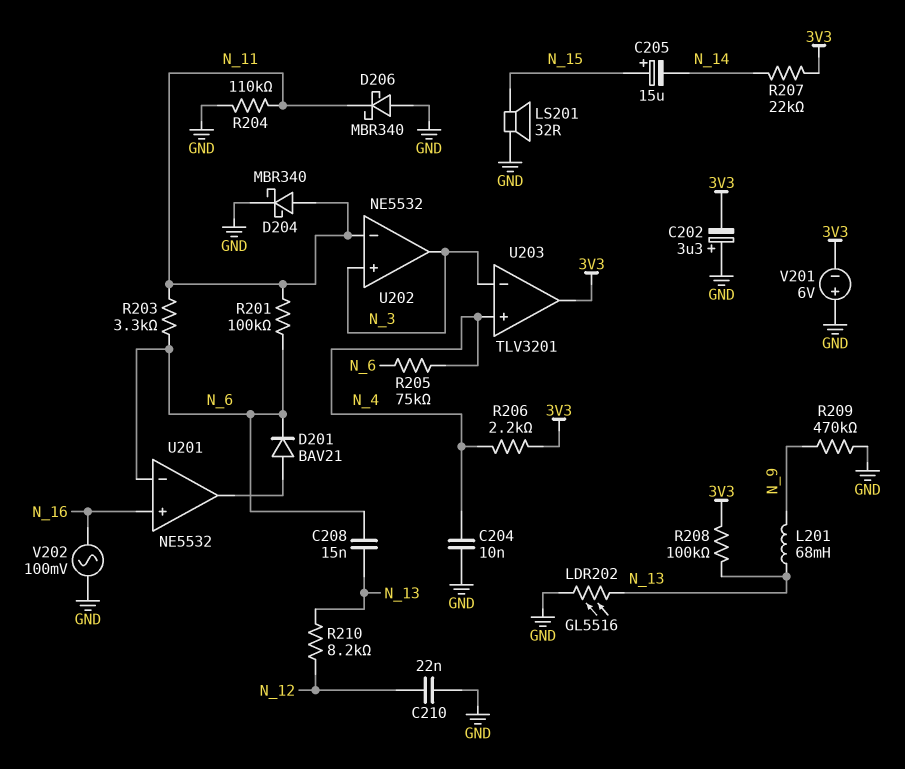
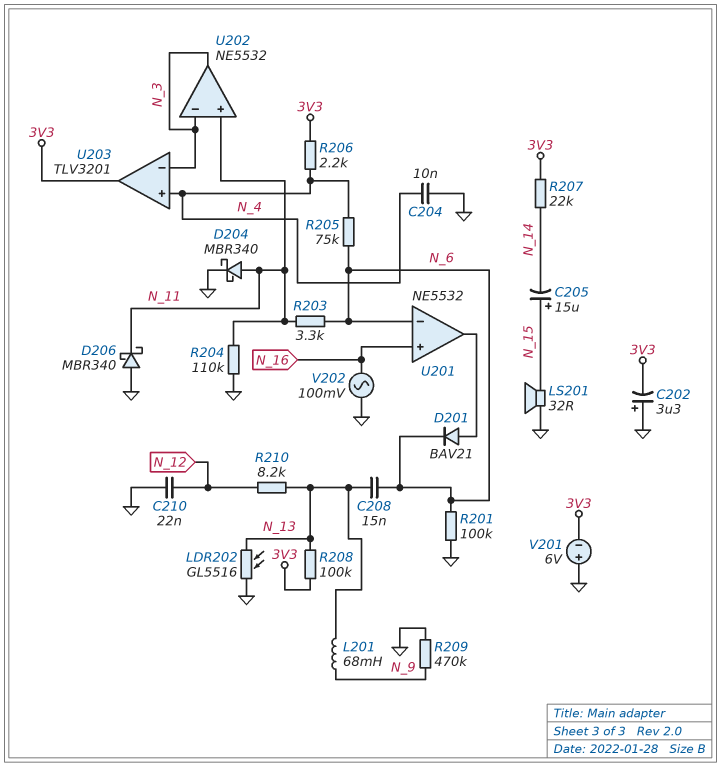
R201: 100k (N_6, N_11) -> 100k (GND, N_6)
U202 pin in+: N_3 -> N_11
U202 pin in-: N_11 -> N_3

